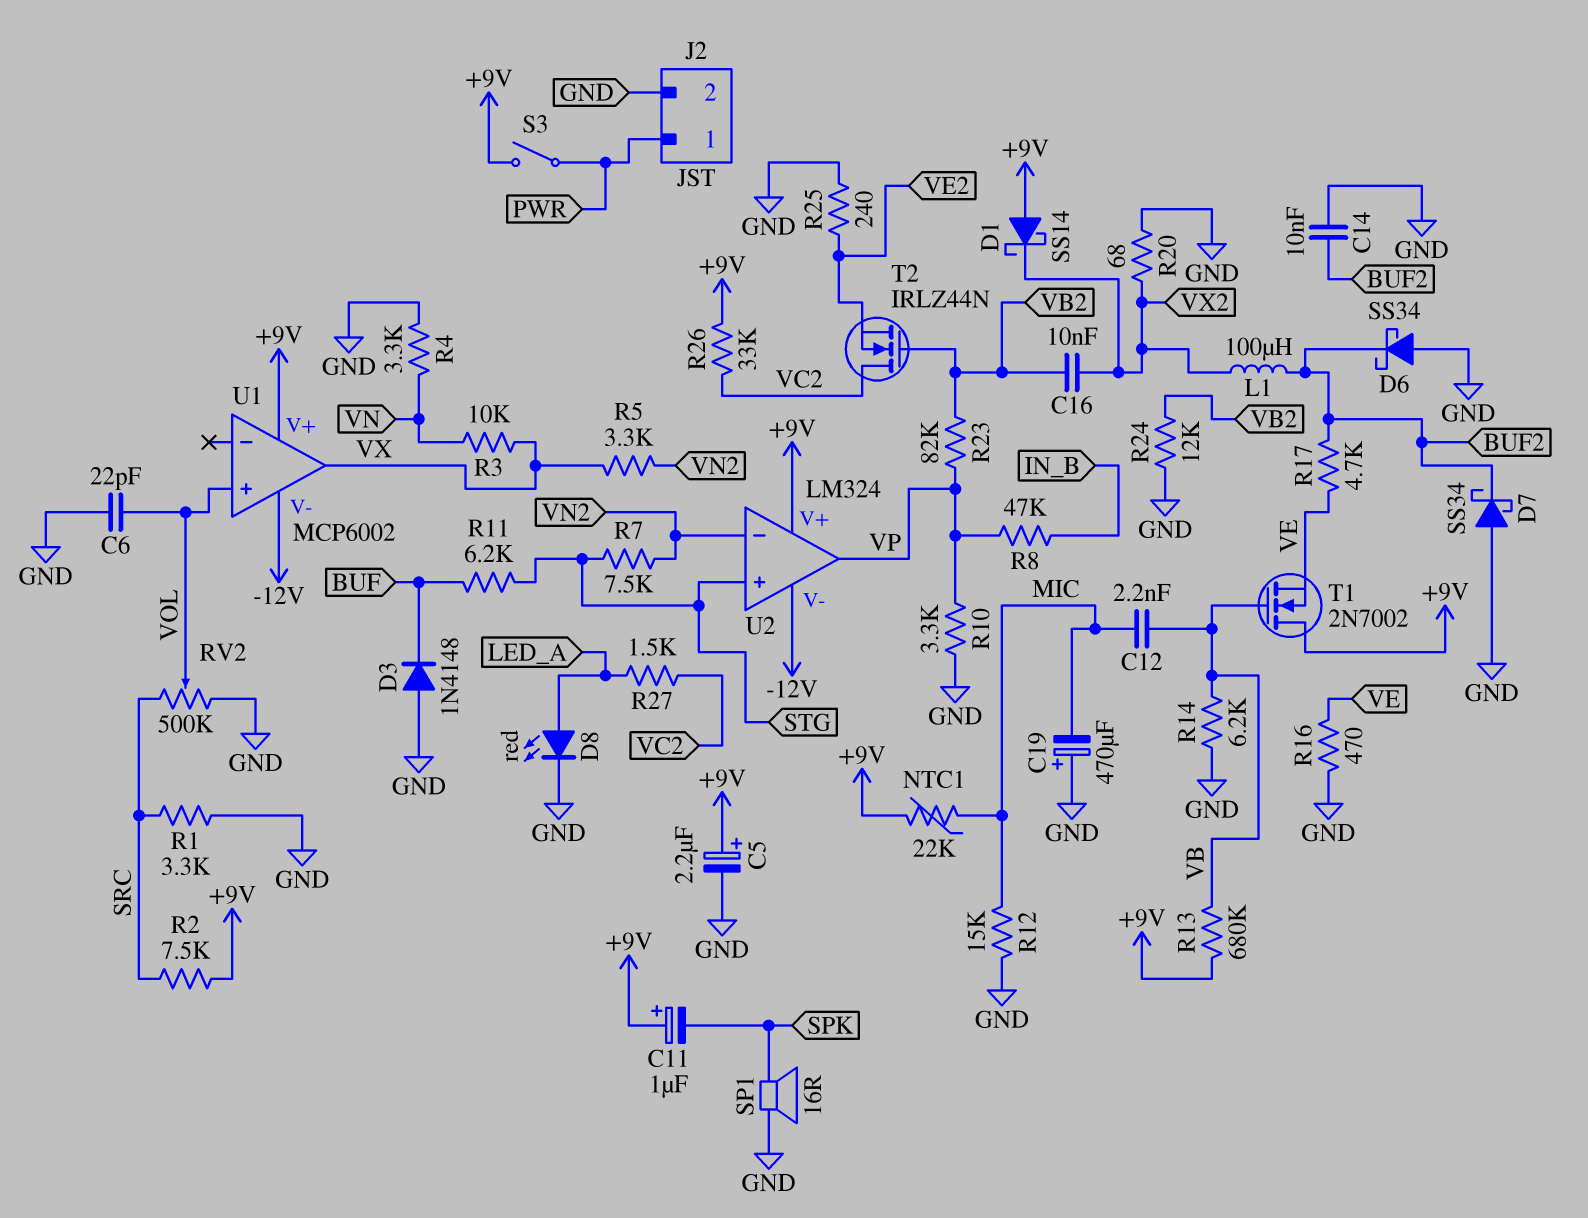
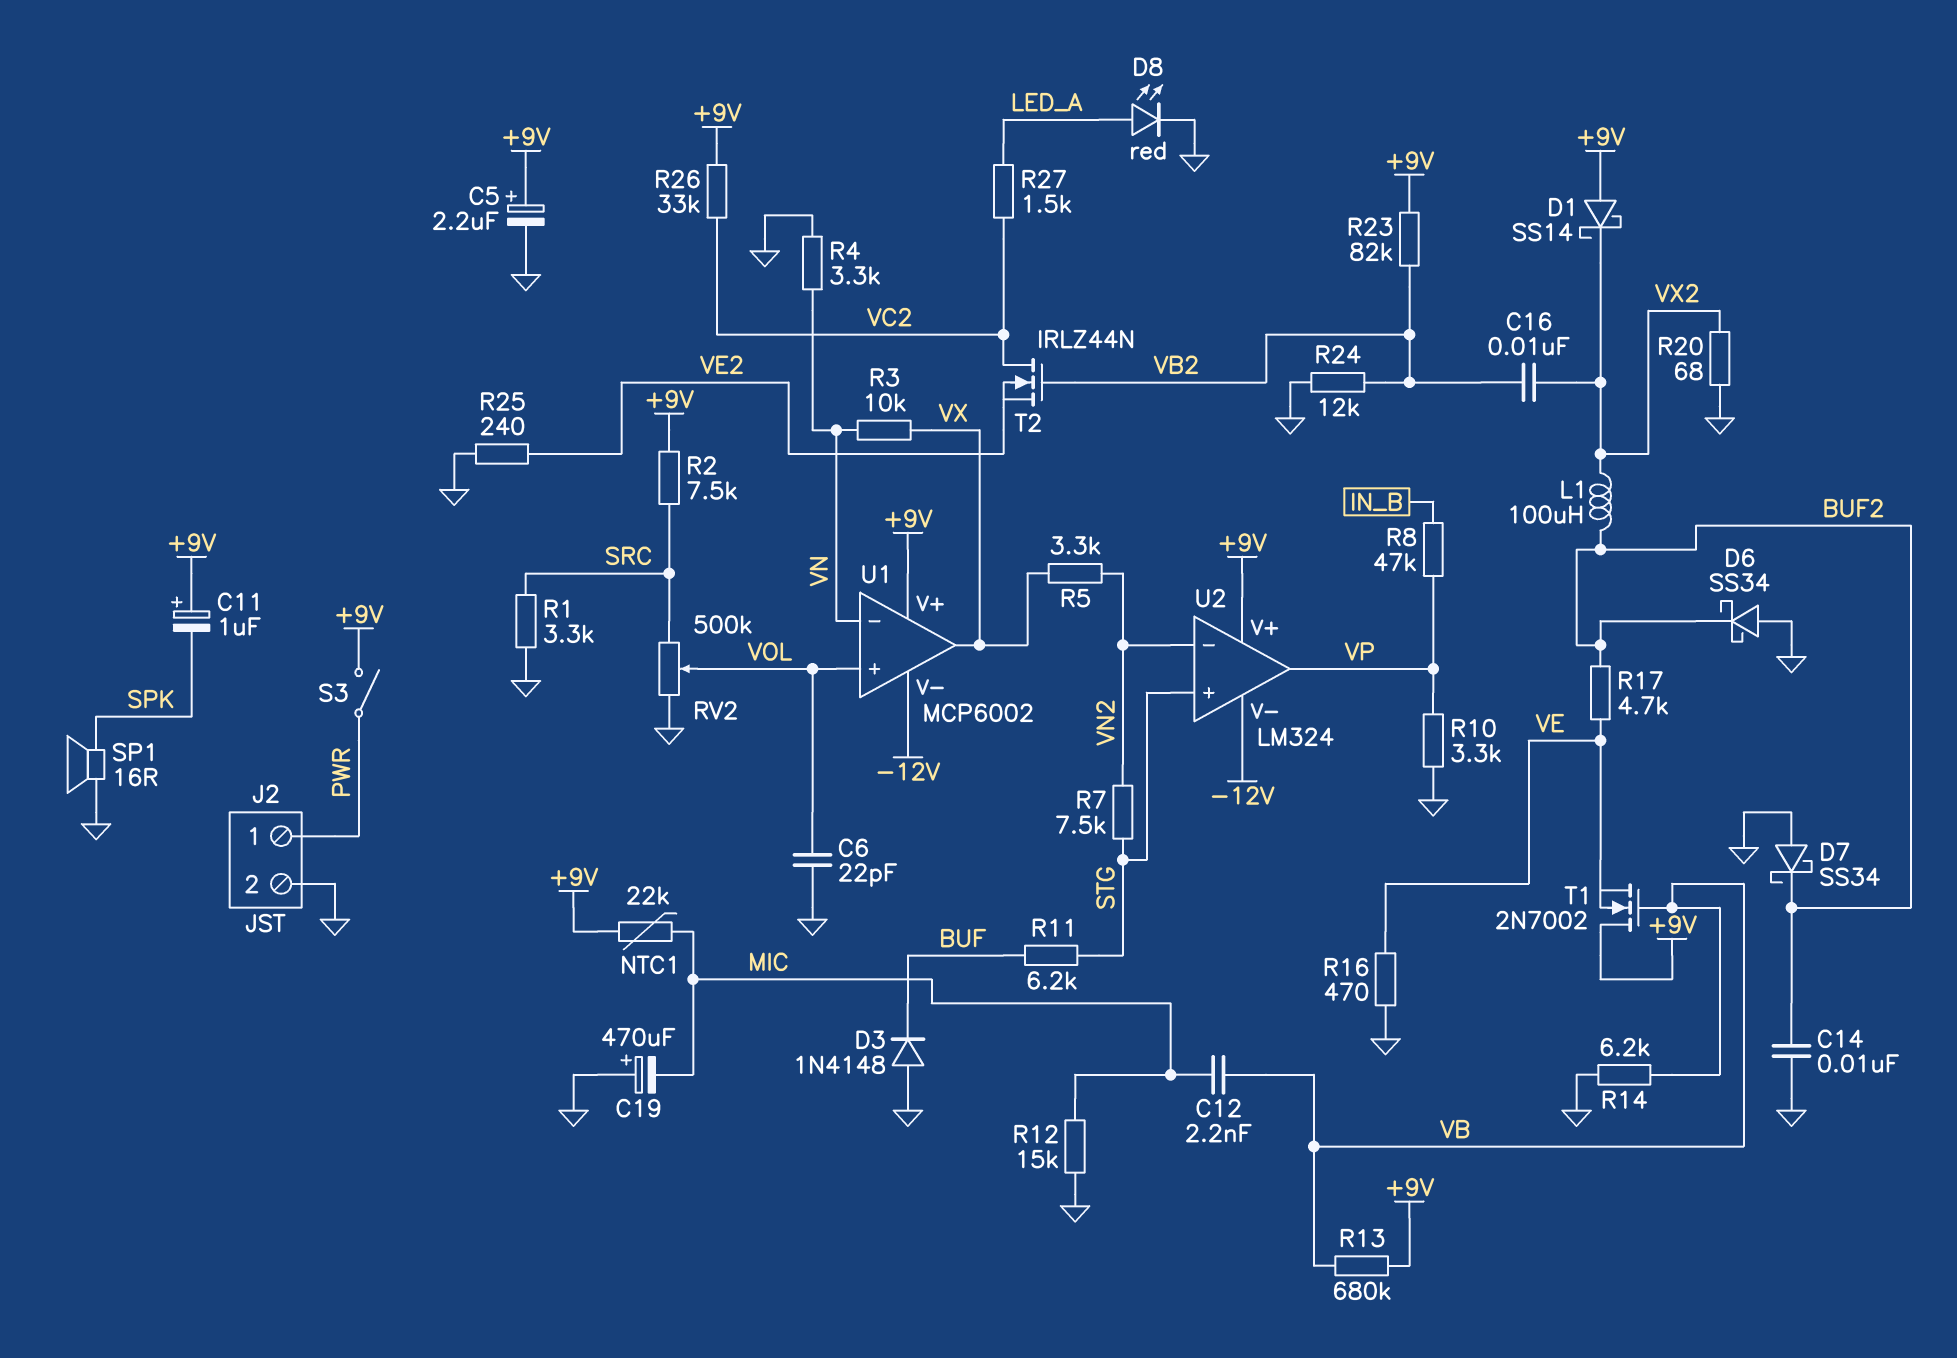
R23: 82k (VB2, VP) -> 82k (+9V, VB2)
U1 pin in-: none -> VN

